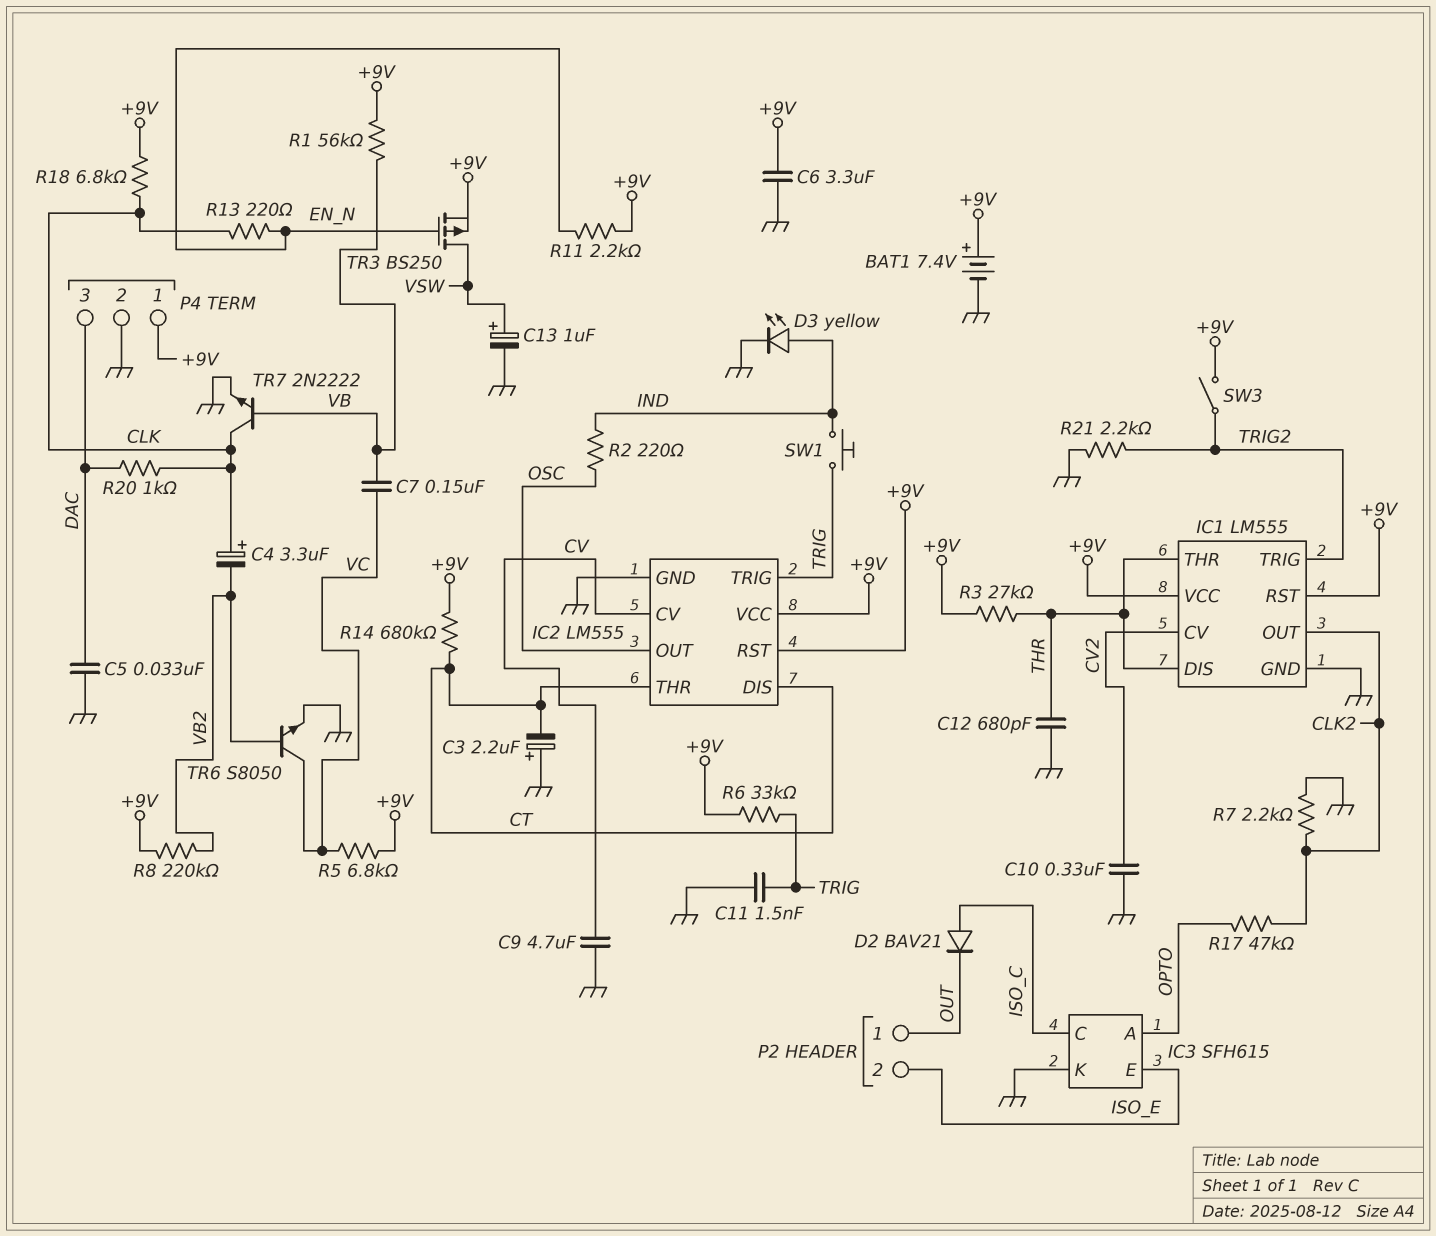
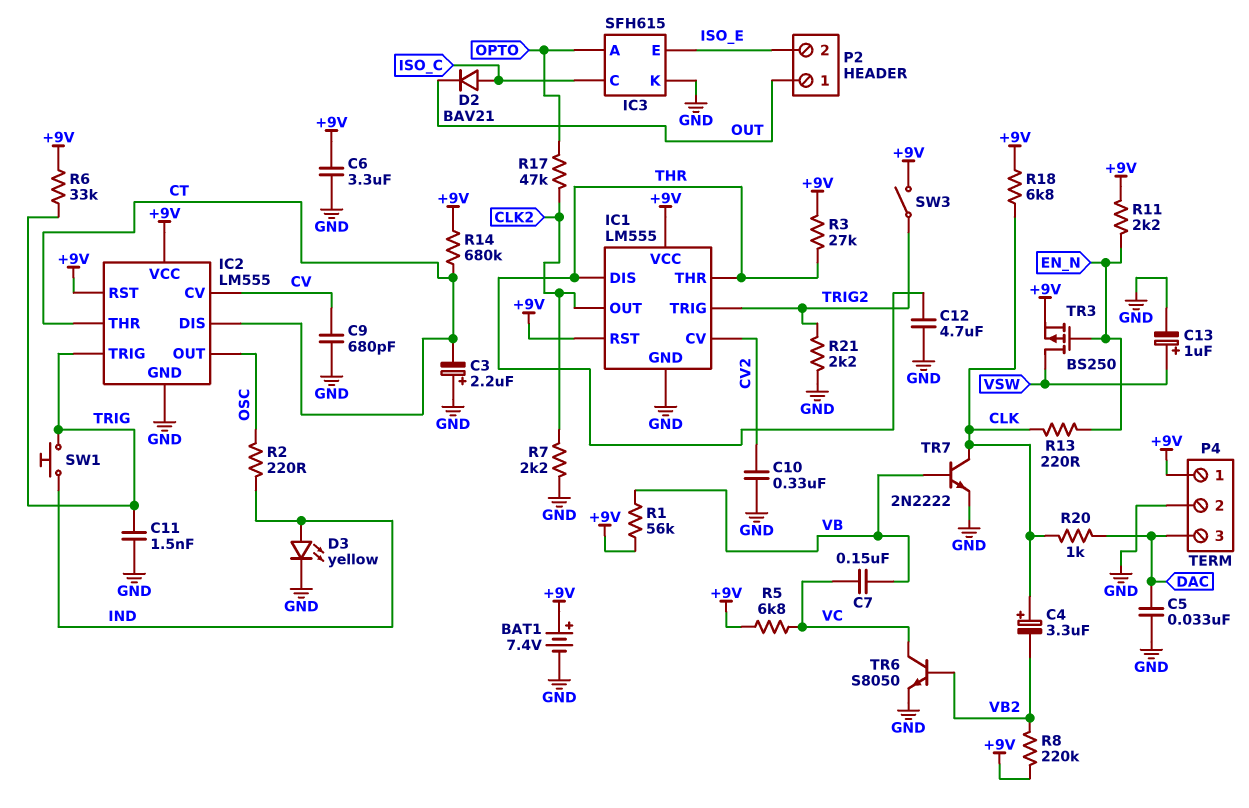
C9: 4.7uF (CV, GND) -> 680pF (CV, GND)
C12: 680pF (GND, THR) -> 4.7uF (GND, THR)

